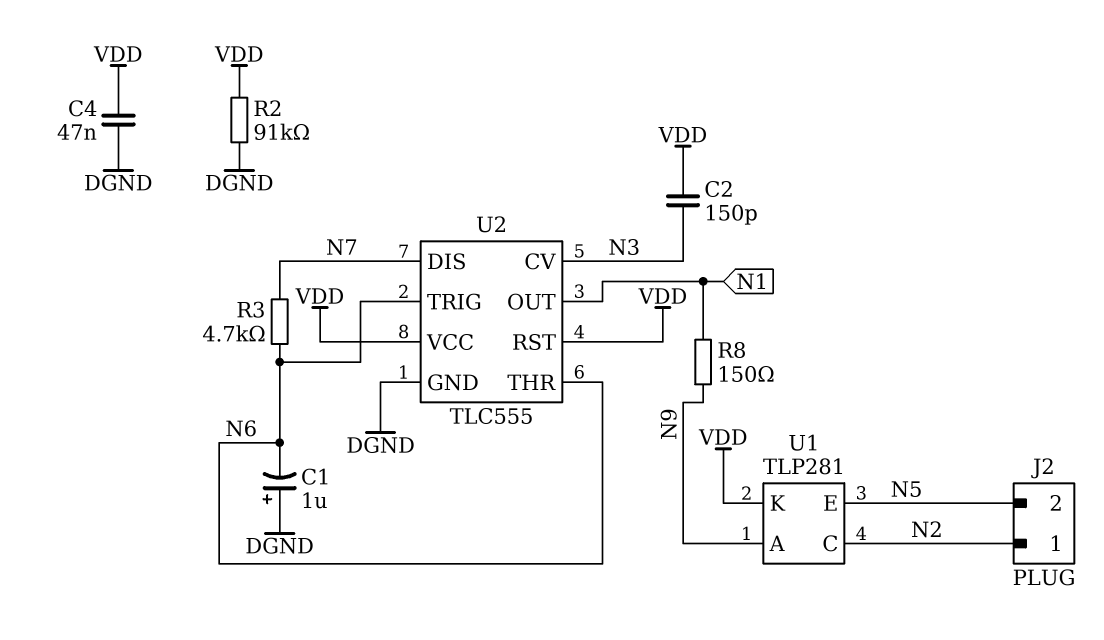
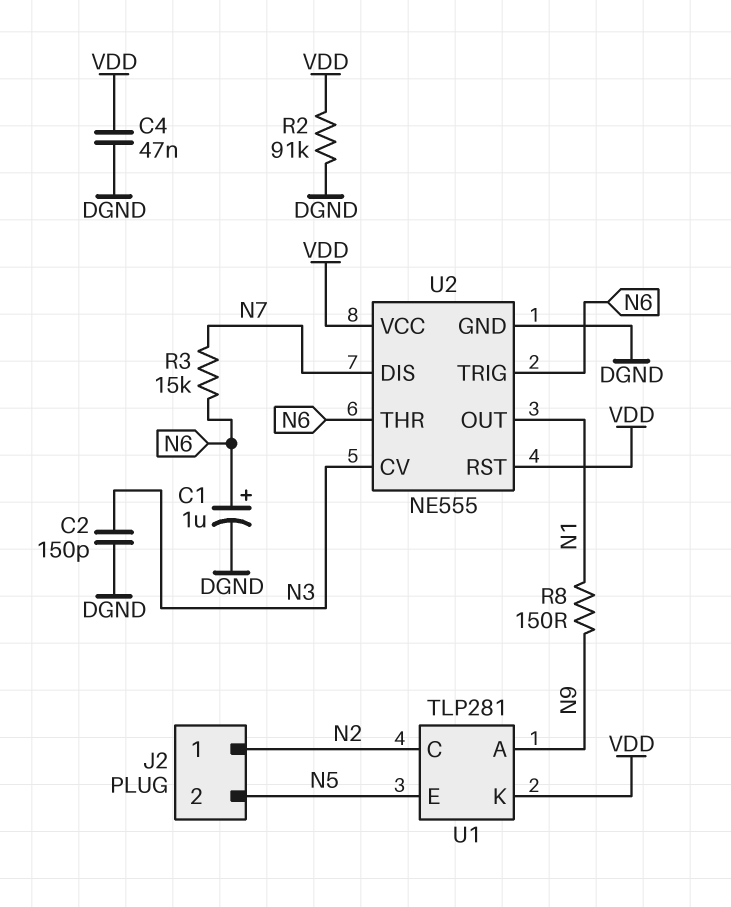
C1: 1uF (plus DGND, minus N6) -> 1uF (plus N6, minus DGND)
C2: 150pF (N3, VDD) -> 150pF (DGND, N3)
R3: 4.7k (N6, N7) -> 15k (N6, N7)
U2: TLC555 -> NE555

